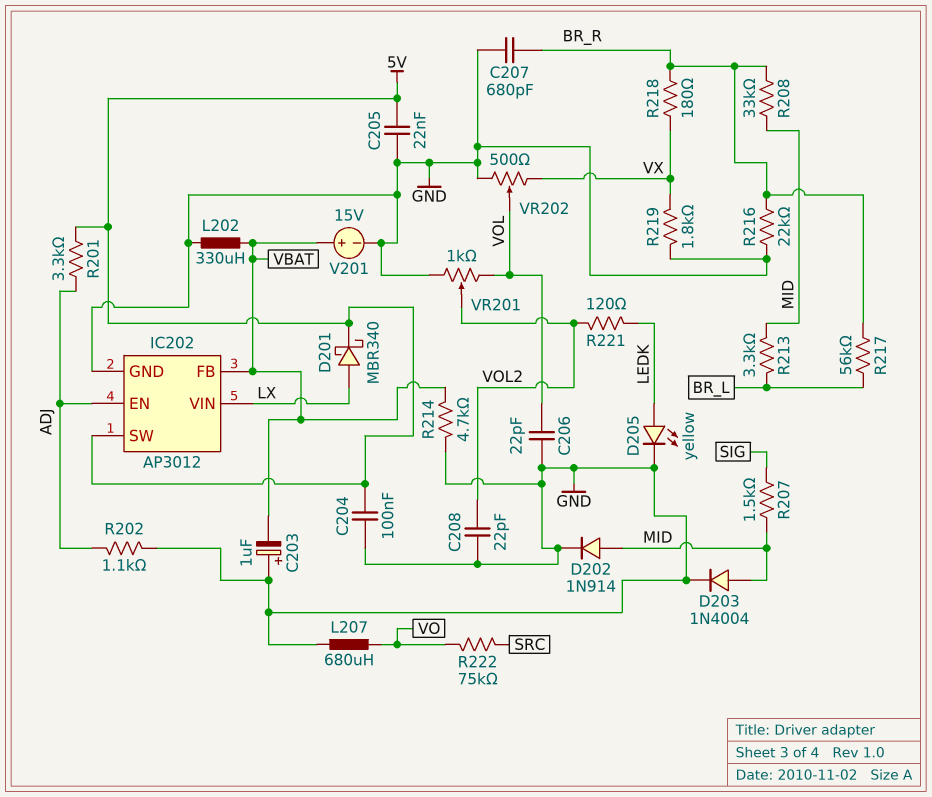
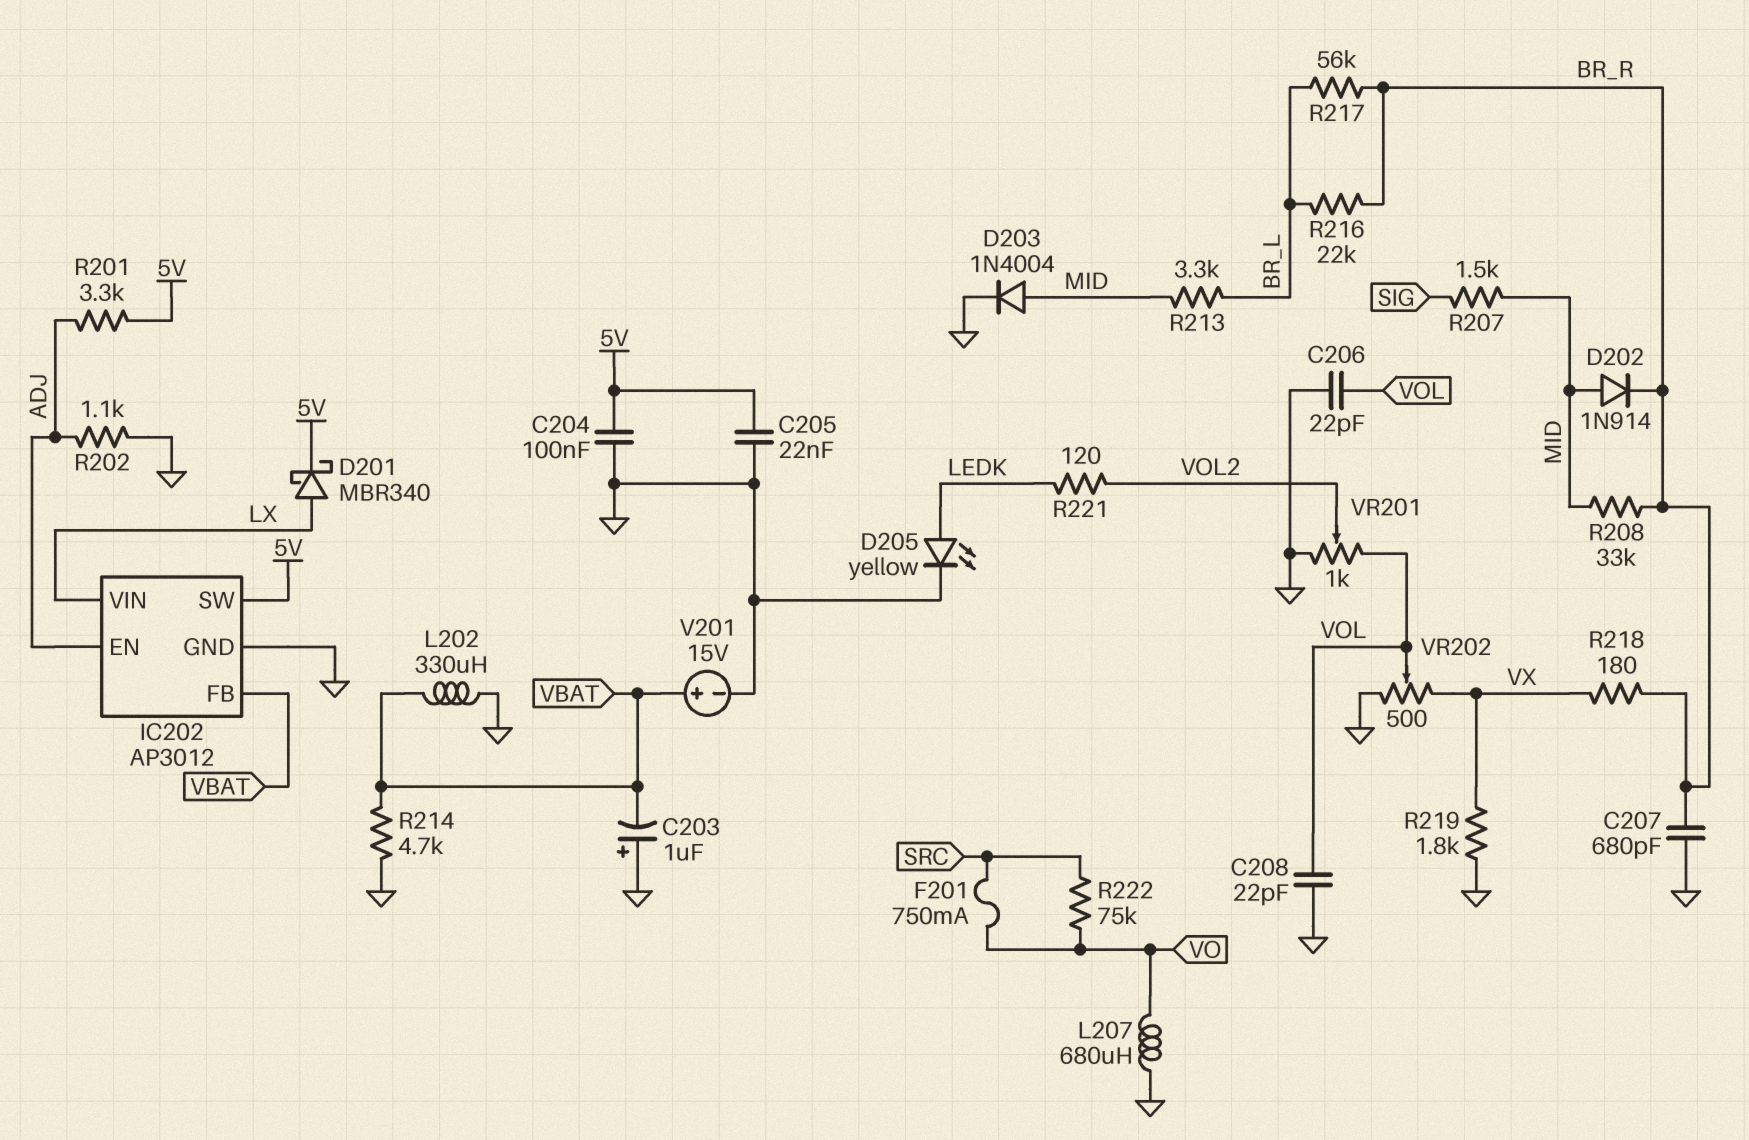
C208: 22pF (GND, VOL2) -> 22pF (GND, VOL)
D202: diode 1N914 (A MID, K GND) -> diode 1N914 (A MID, K BR_R)
F201: none -> 750mA (SRC, VO)
R216: 22k (BR_R, GND) -> 22k (BR_L, BR_R)

